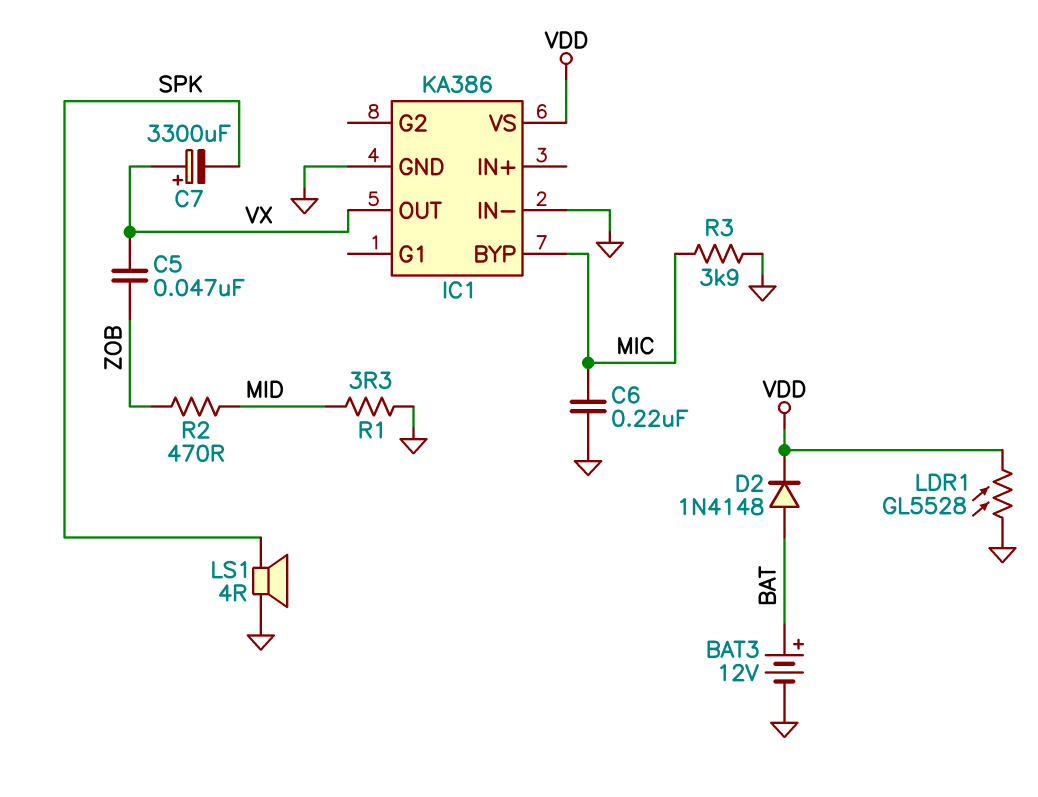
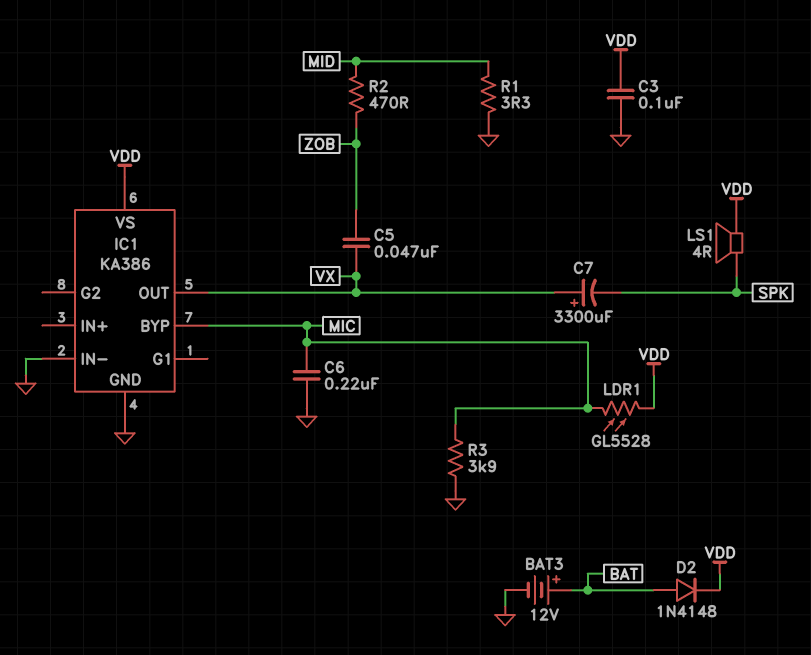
C3: none -> 100nF (GND, VDD)
LDR1: GL5528 (GND, VDD) -> GL5528 (MIC, VDD)
LS1: speaker 4R (GND, SPK) -> speaker 4R (SPK, VDD)

